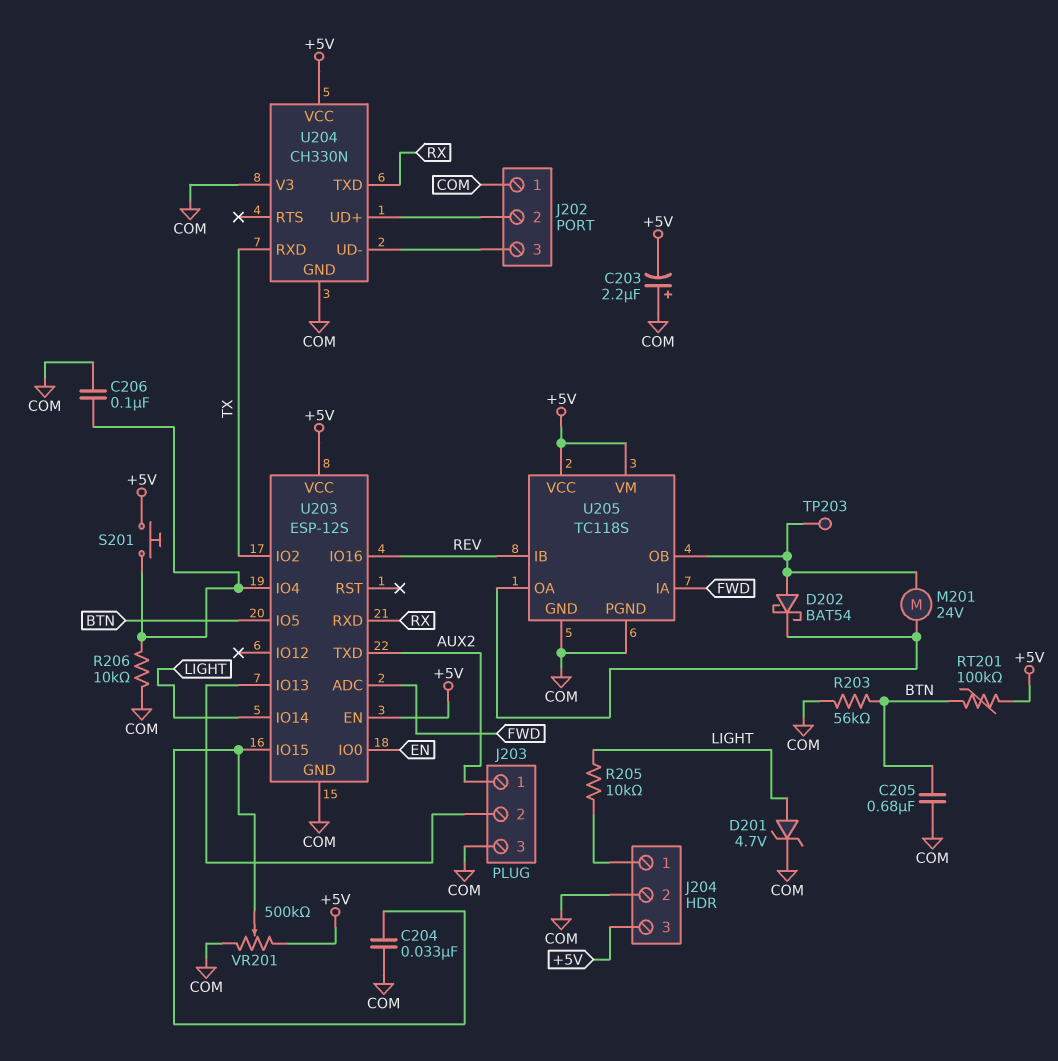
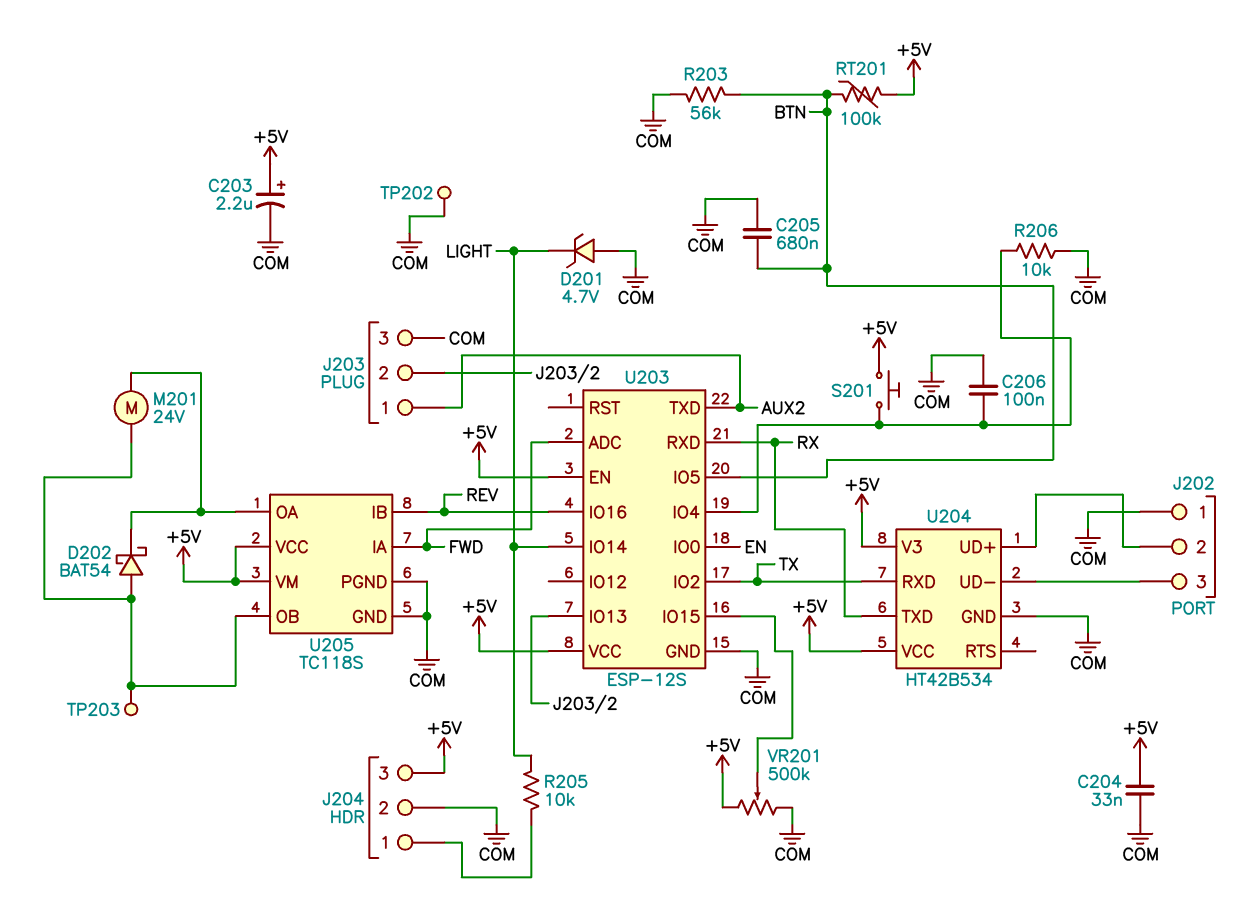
C203: 2.2uF (plus COM, minus +5V) -> 2.2uF (plus +5V, minus COM)
C204: 33nF (COM, U203/IO15) -> 33nF (+5V, COM)
D201: zener 4.7V (A LIGHT, K COM) -> zener 4.7V (A COM, K LIGHT)
TP202: none -> test point (COM)
U204: CH330N -> HT42B534
U204 pin V3: COM -> +5V

